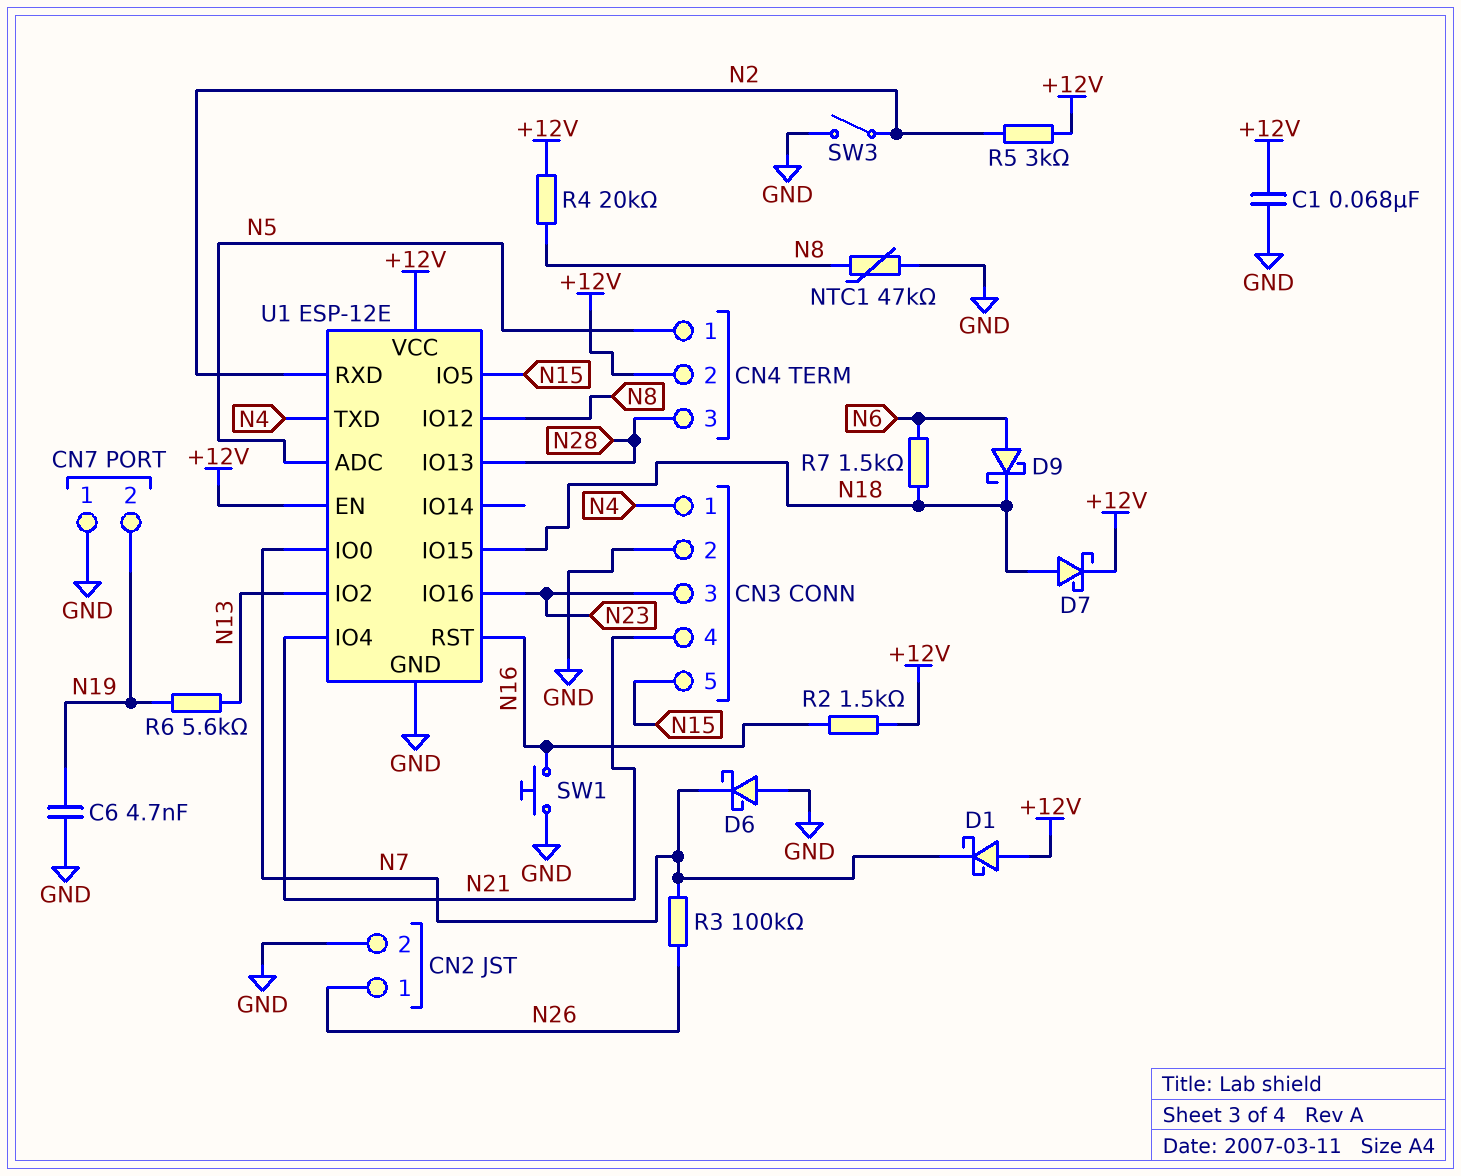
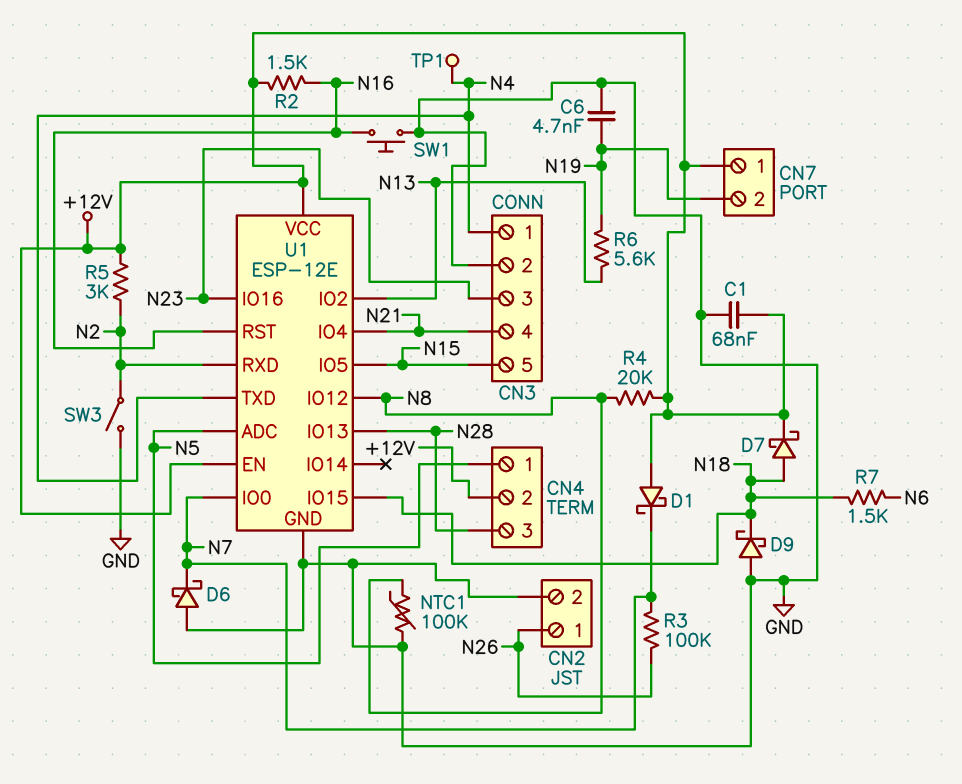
CN7 pin 1: GND -> +12V
D9: schottky (A N6, K N18) -> schottky (A GND, K N18)
NTC1: 47k (GND, N8) -> 100k (GND, N8)
TP1: none -> test point (N4)

